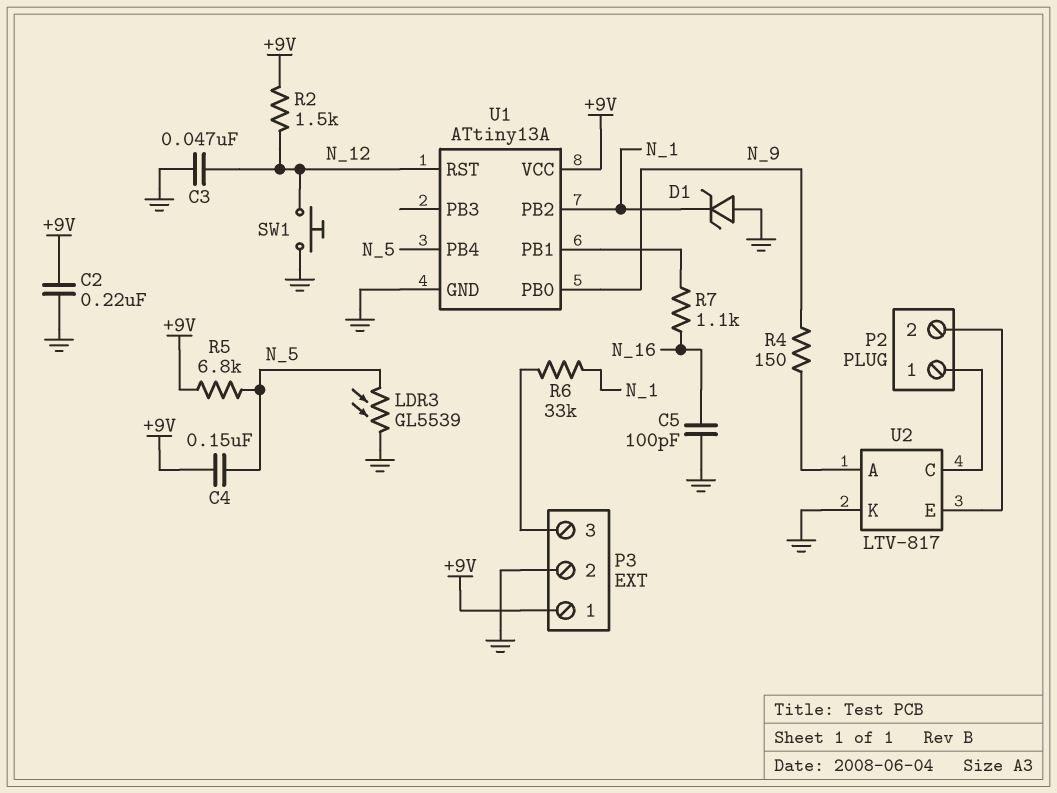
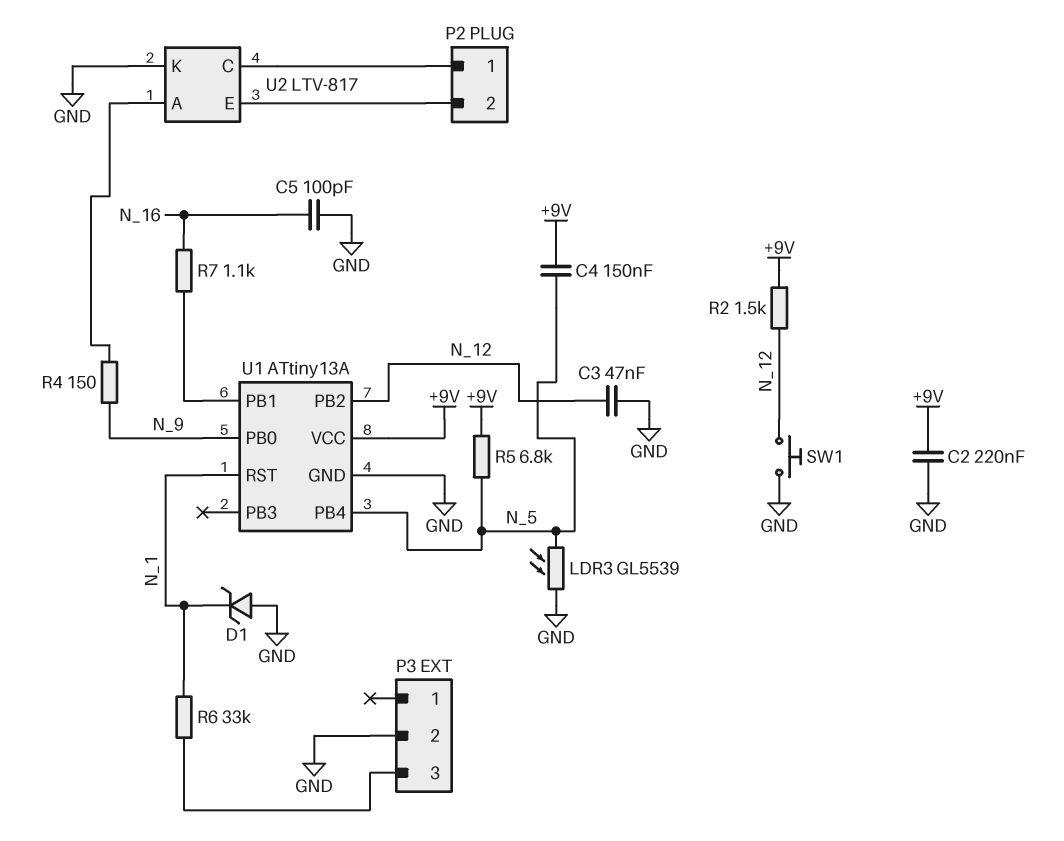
P3 pin 1: +9V -> none
U1 pin PB2: N_1 -> N_12
U1 pin RST: N_12 -> N_1

